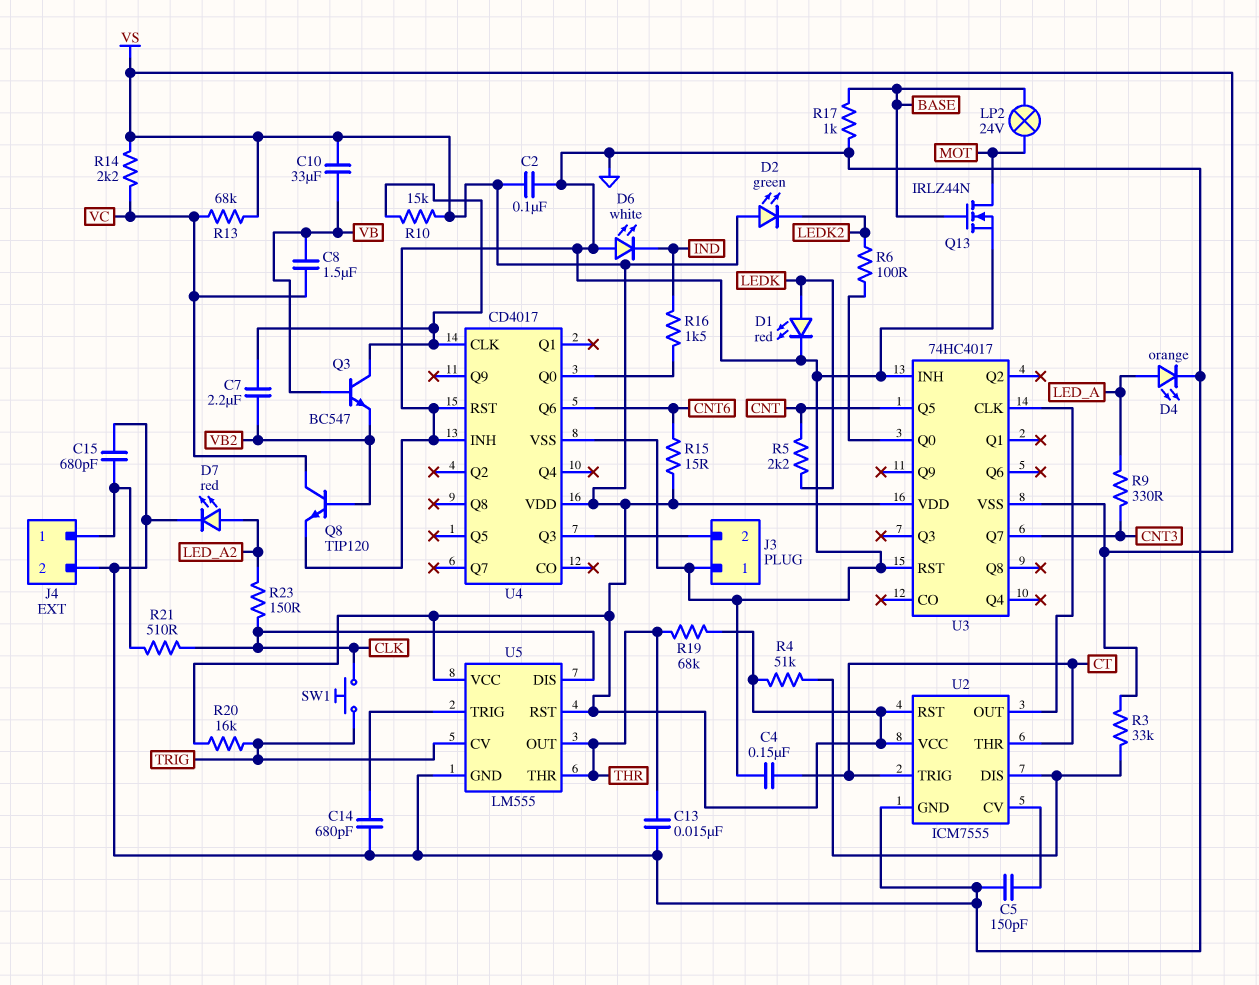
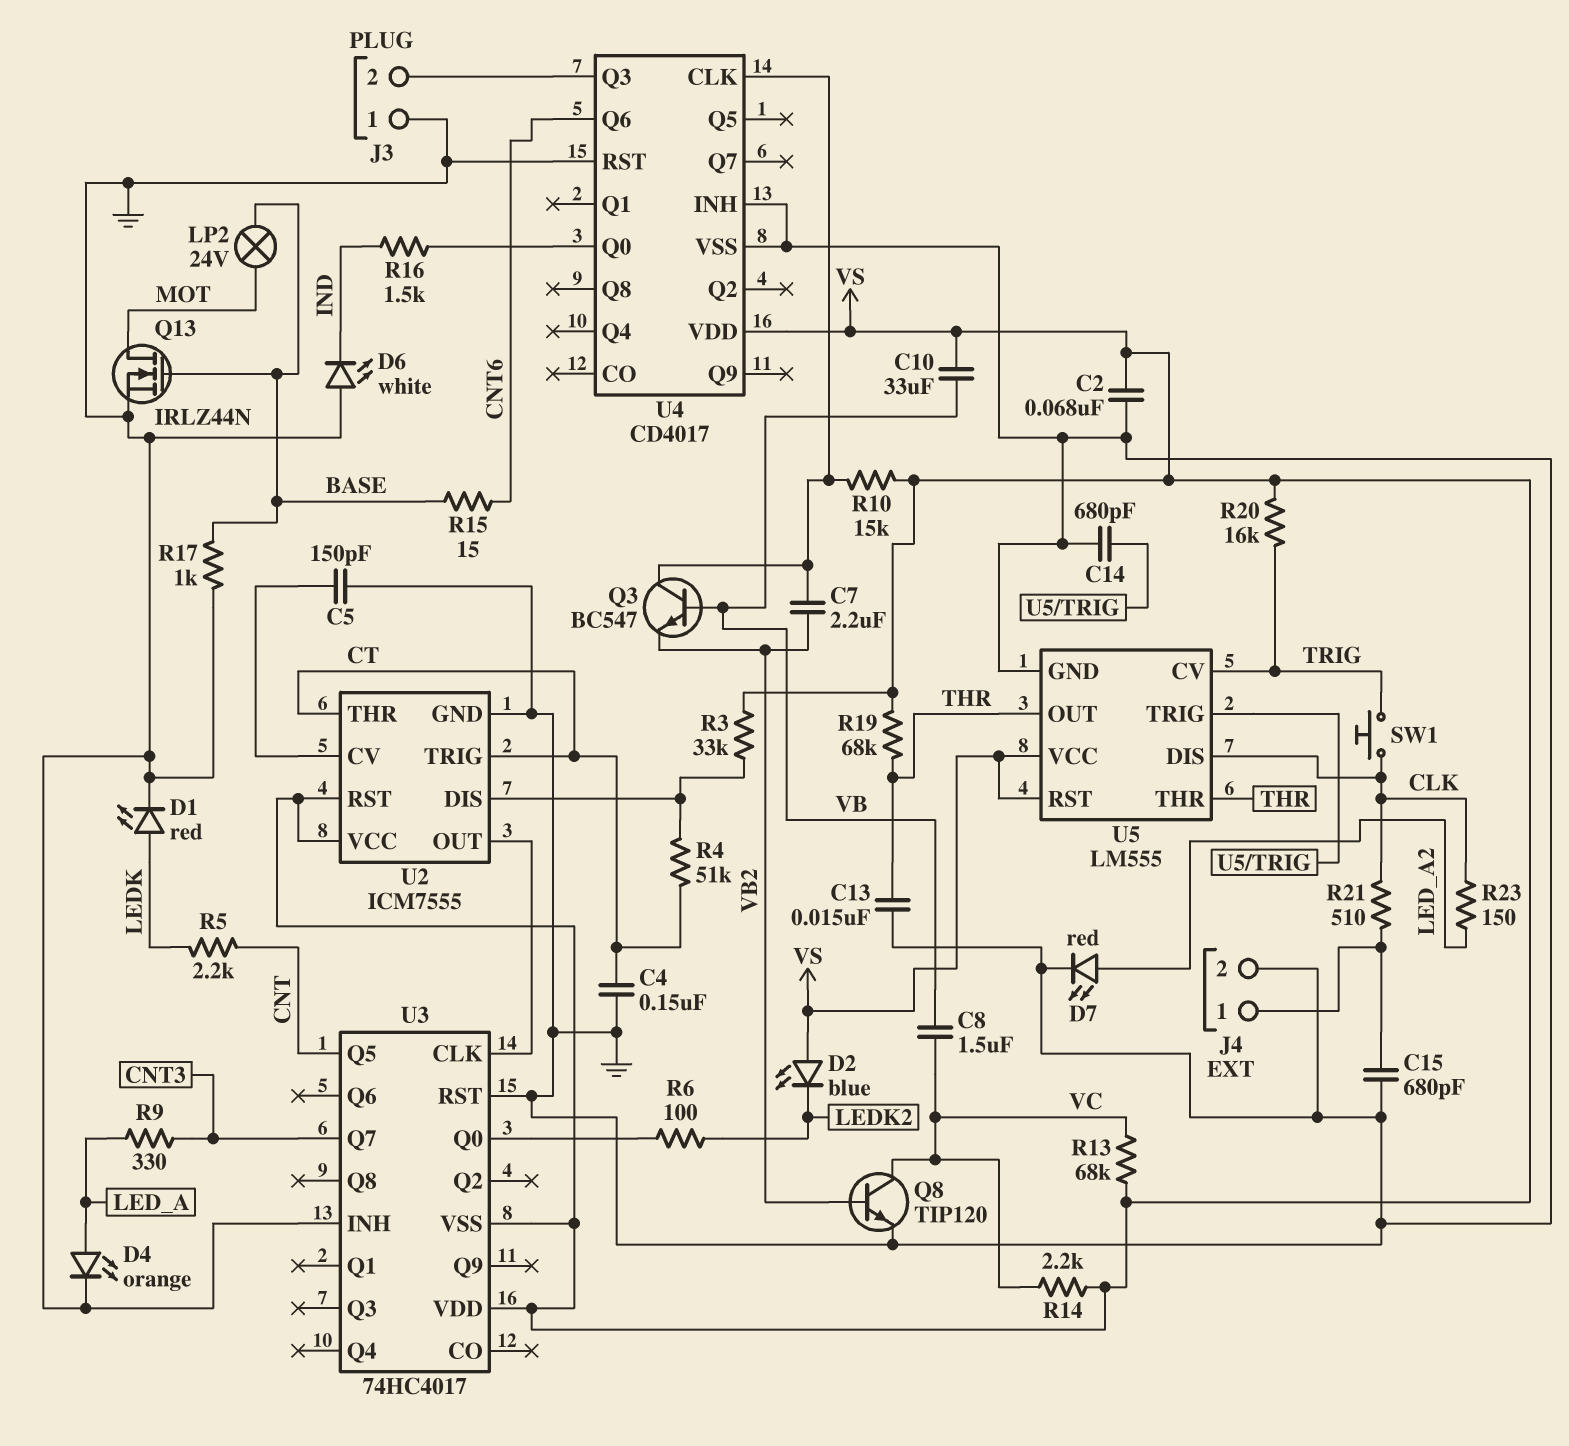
C2: 100nF (GND, VS) -> 68nF (GND, VS)
D2: LED green (A VS, K LEDK2) -> LED blue (A VS, K LEDK2)
R4: 51k (U2/DIS, VS) -> 51k (CT, U2/DIS)
R15: 15 (CNT6, VS) -> 15 (BASE, CNT6)

